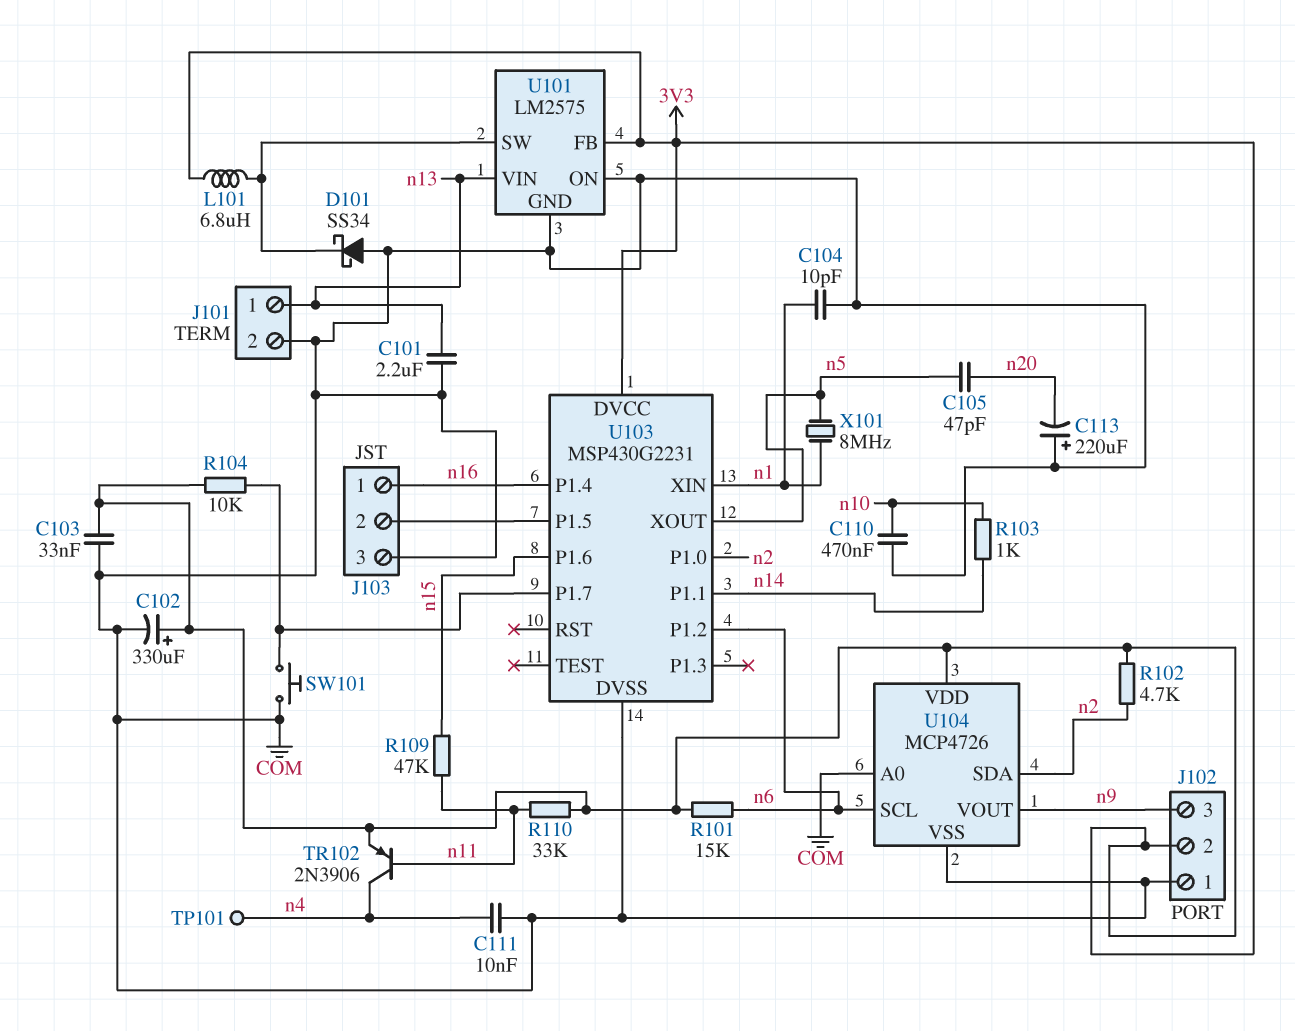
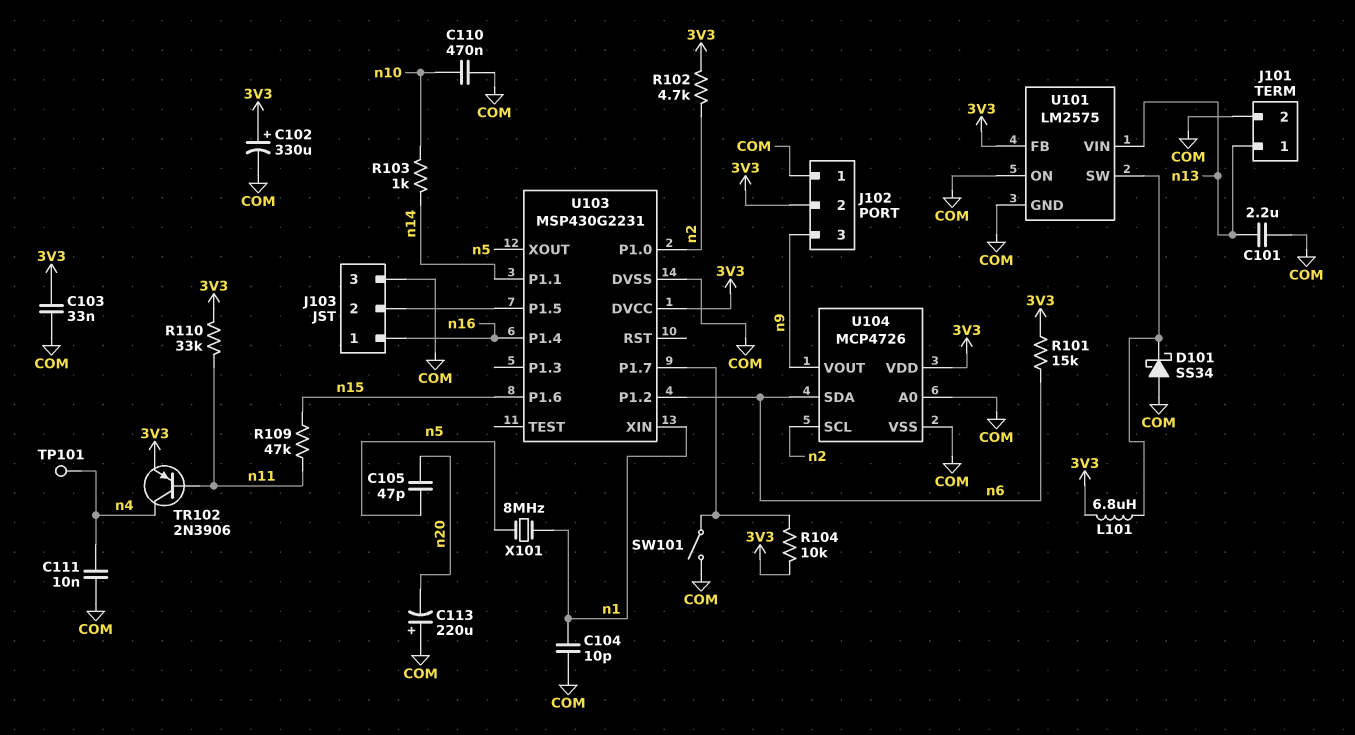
SW101: button (COM, U103/P1.7) -> switch (COM, U103/P1.7)
U104 pin SCL: n6 -> n2
U104 pin SDA: n2 -> n6

